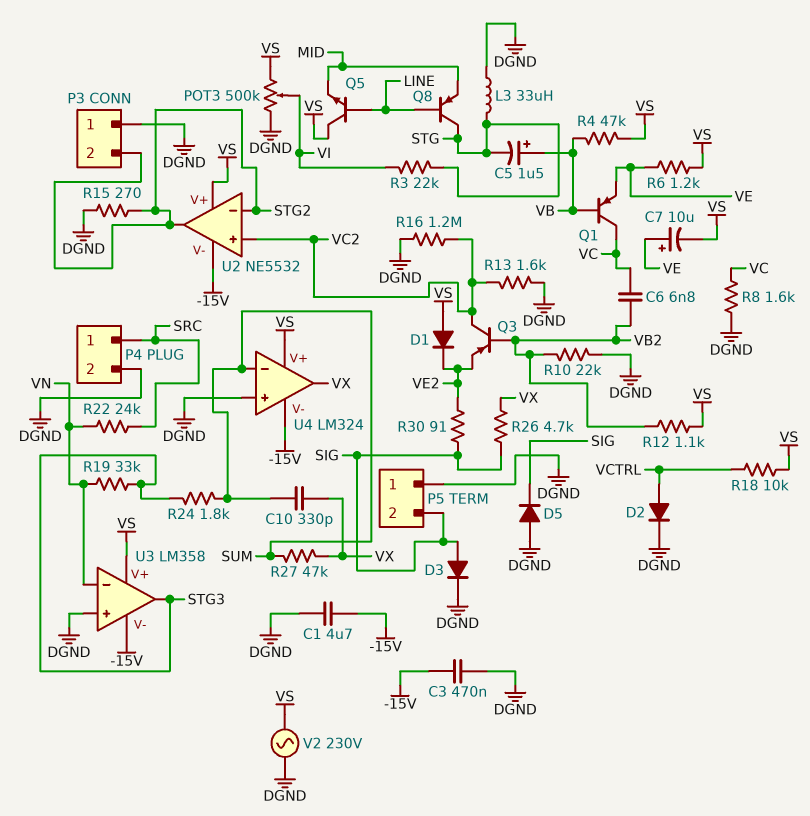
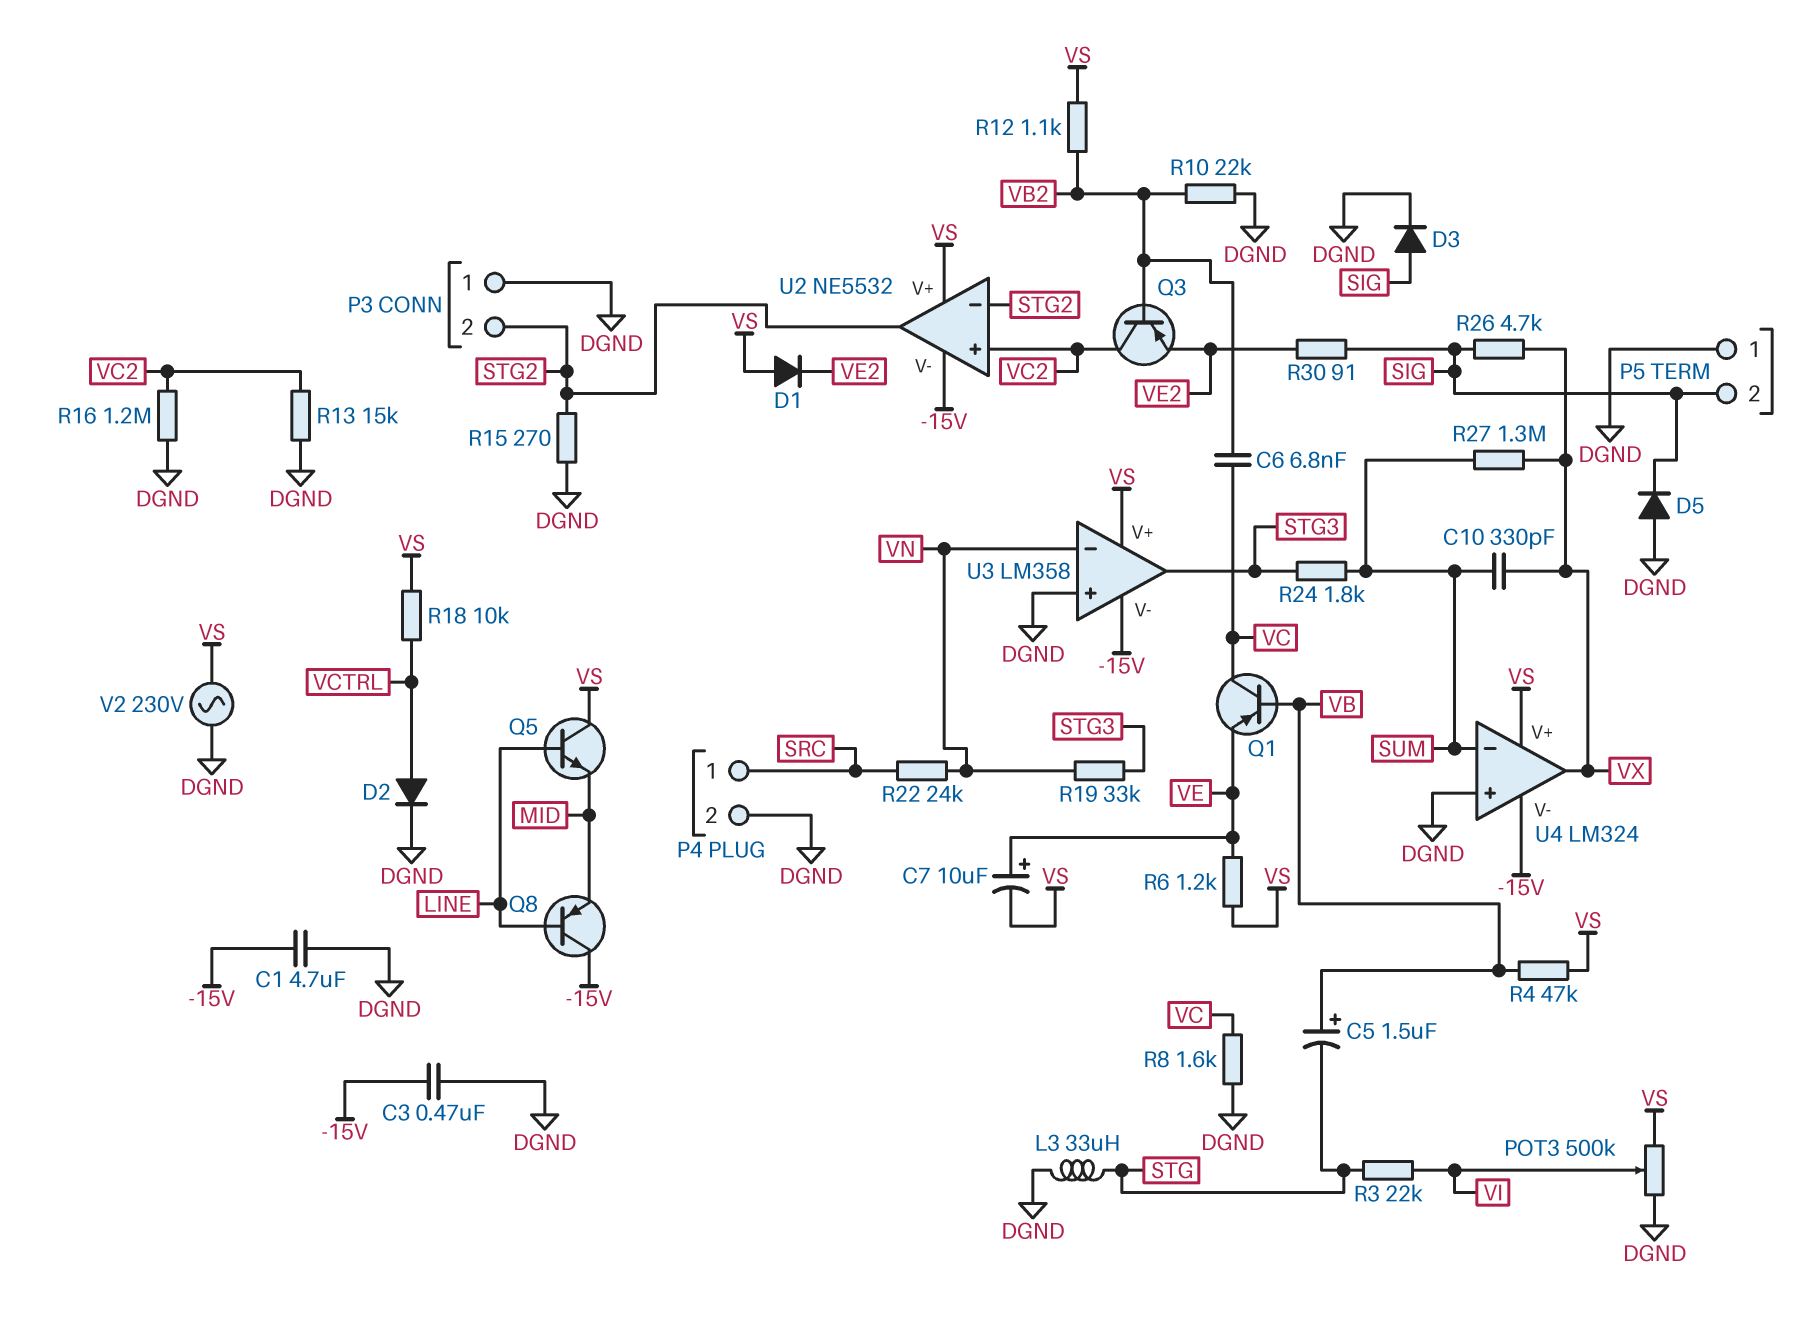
Q8: PNP (B LINE, C STG, E MID) -> PNP (B LINE, C -15V, E MID)
R13: 1.6k (DGND, VC2) -> 15k (DGND, VC2)
R27: 47k (SUM, VX) -> 1.3M (SUM, VX)

